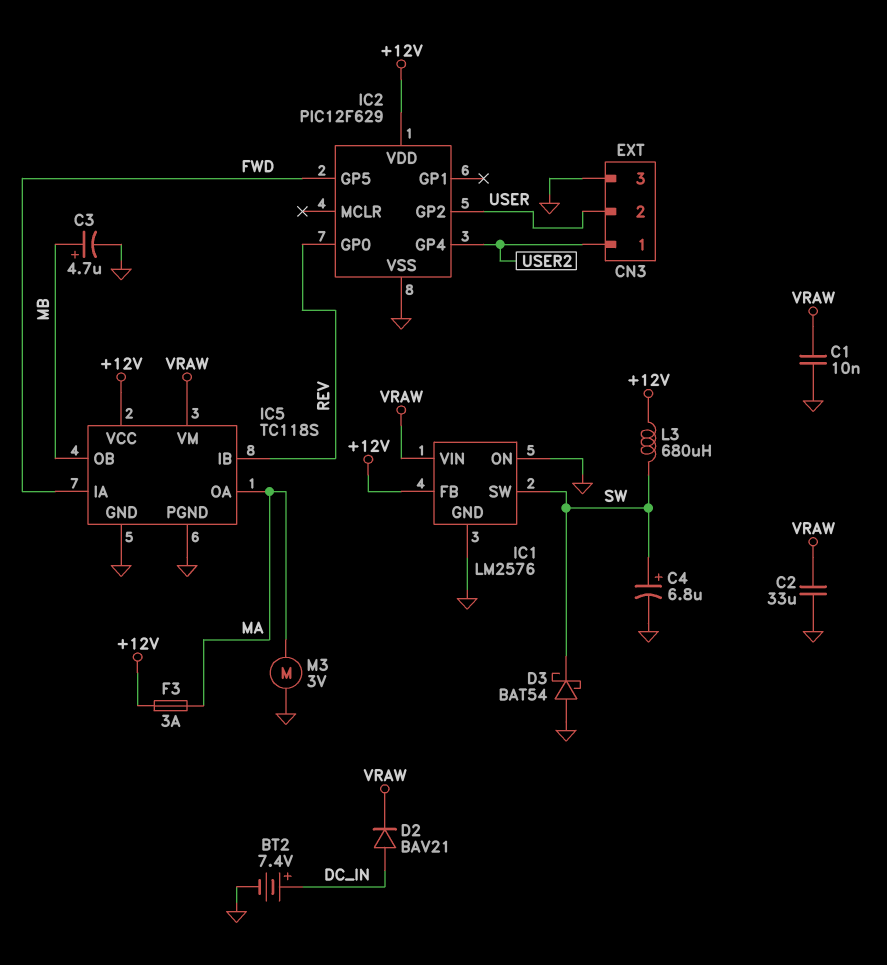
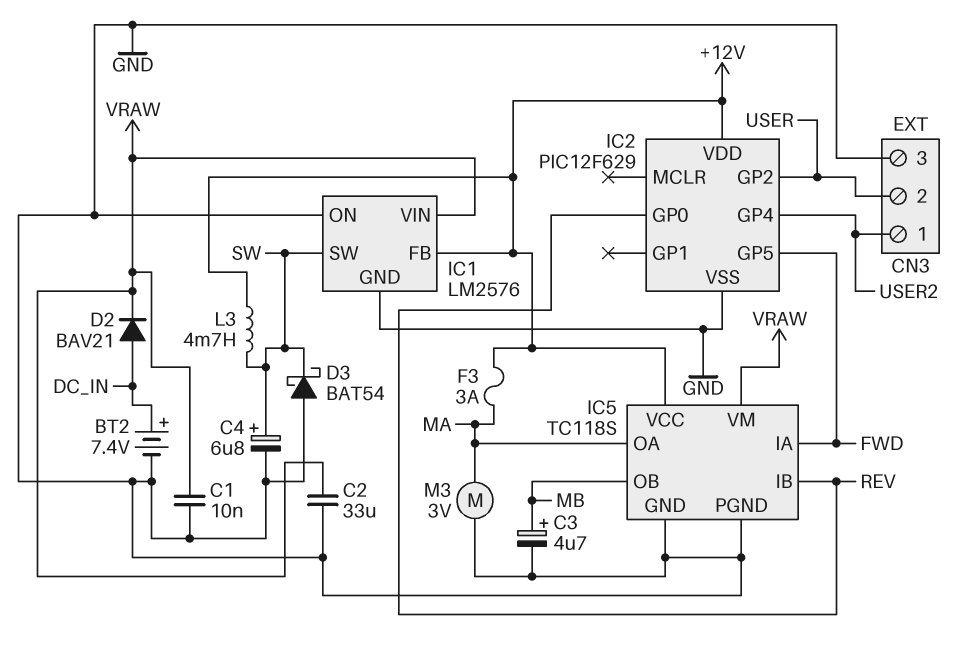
L3: 680uH (+12V, SW) -> 4.7mH (+12V, SW)

